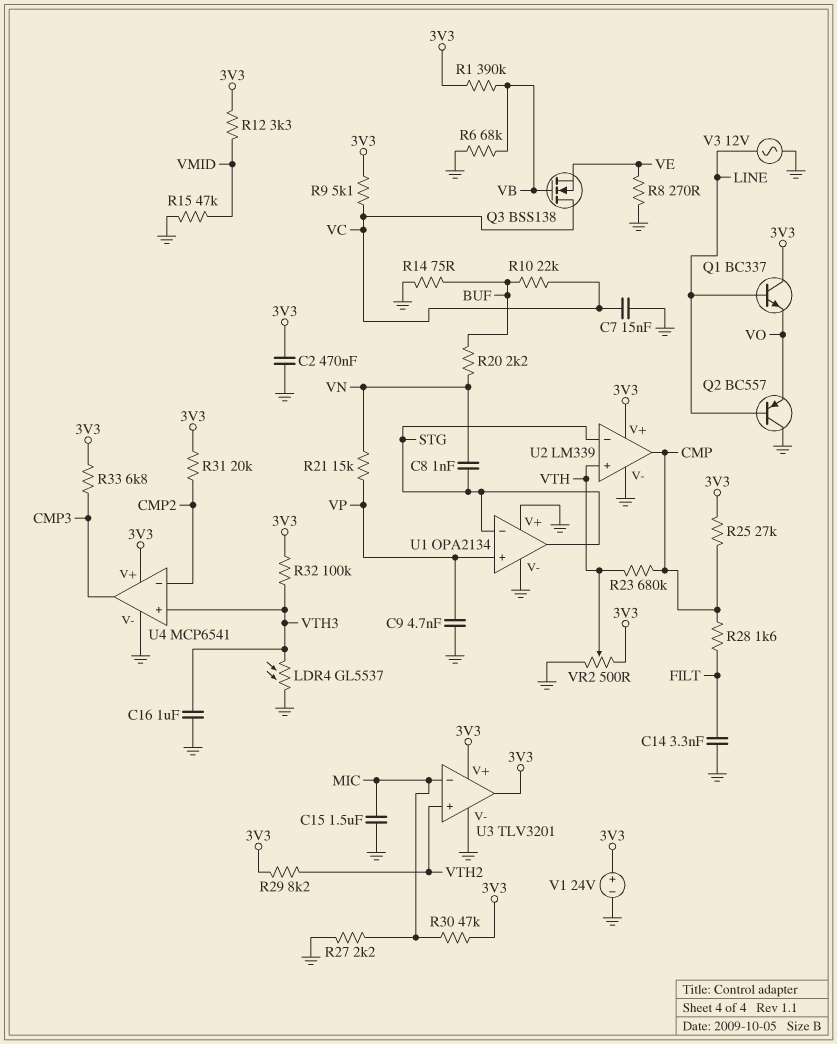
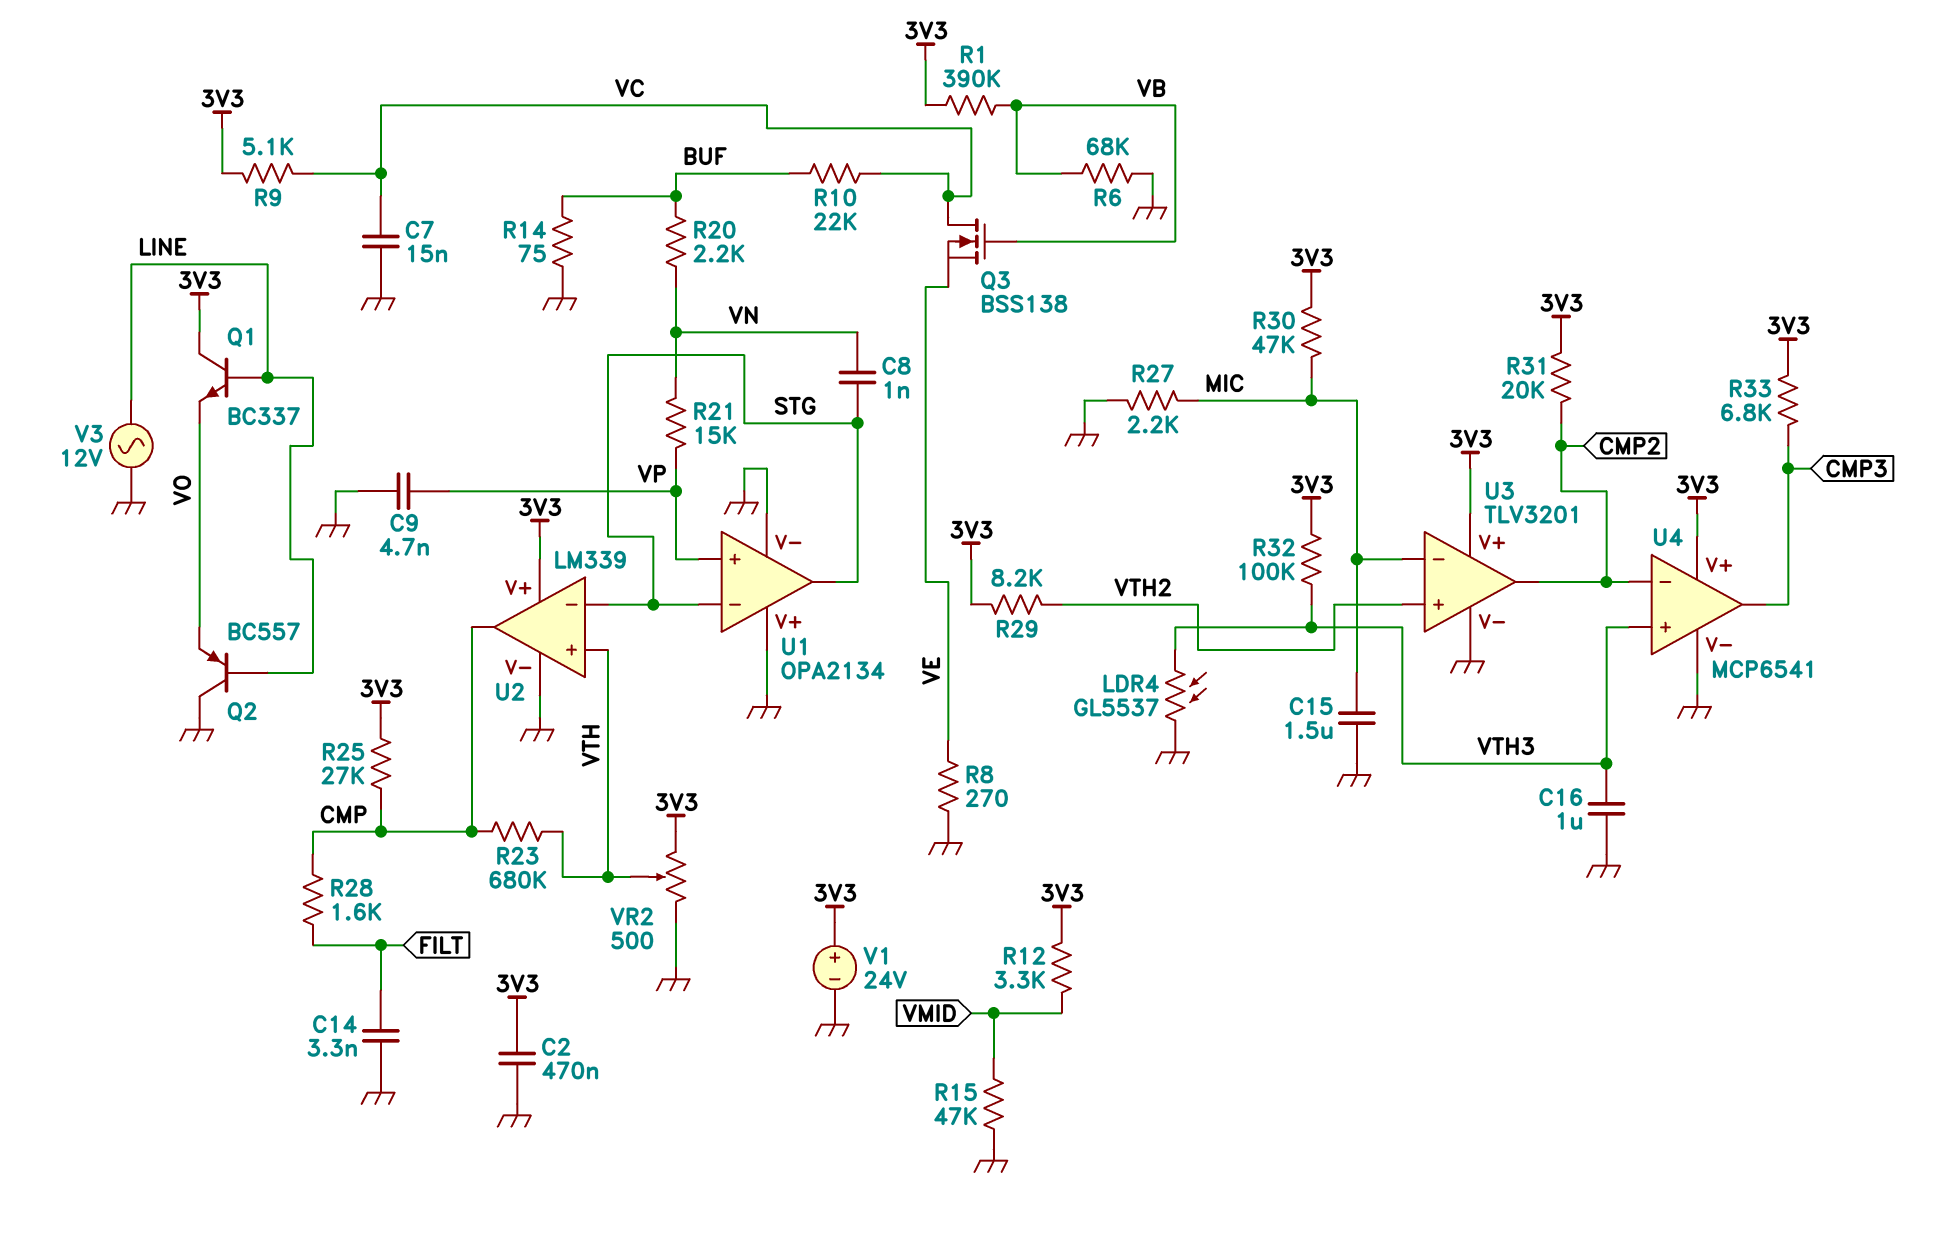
U3 pin out: 3V3 -> CMP2

